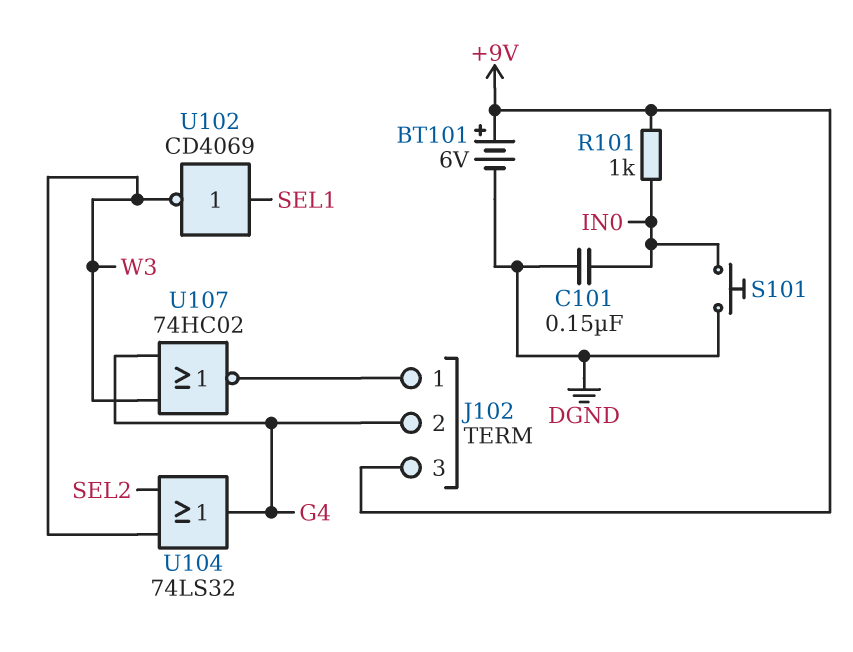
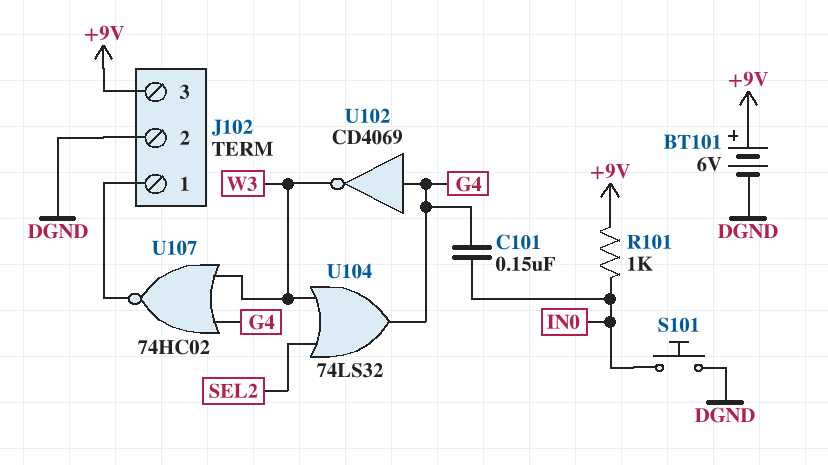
C101: 150nF (DGND, IN0) -> 150nF (G4, IN0)
J102 pin 2: G4 -> DGND
U102: NOT CD4069 (in SEL1, out W3) -> NOT CD4069 (in G4, out W3)

